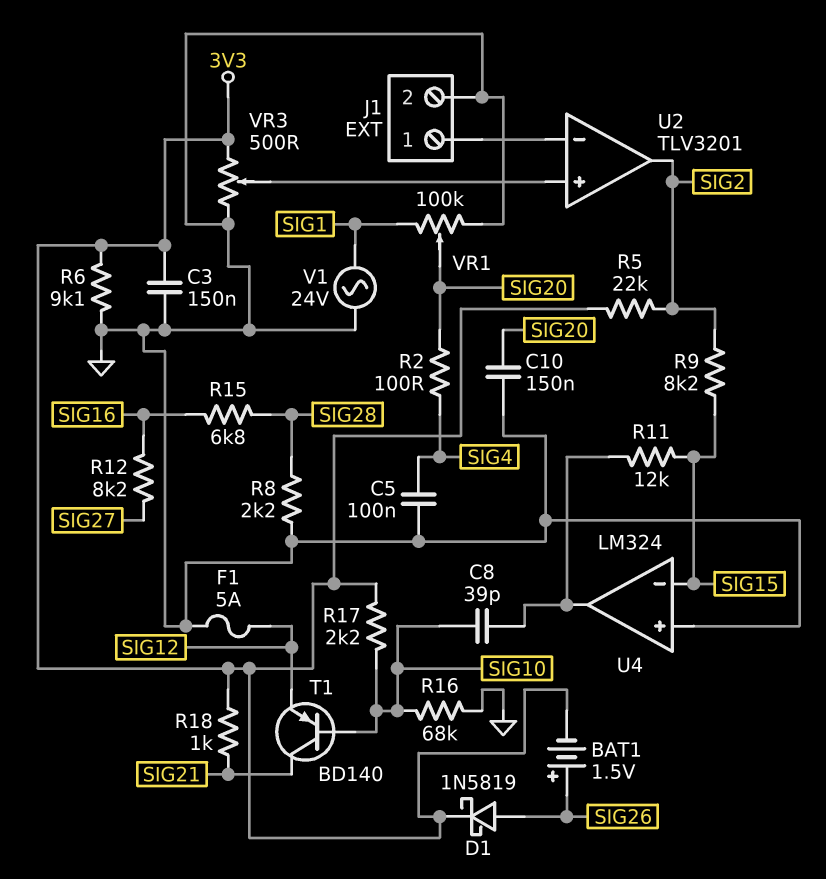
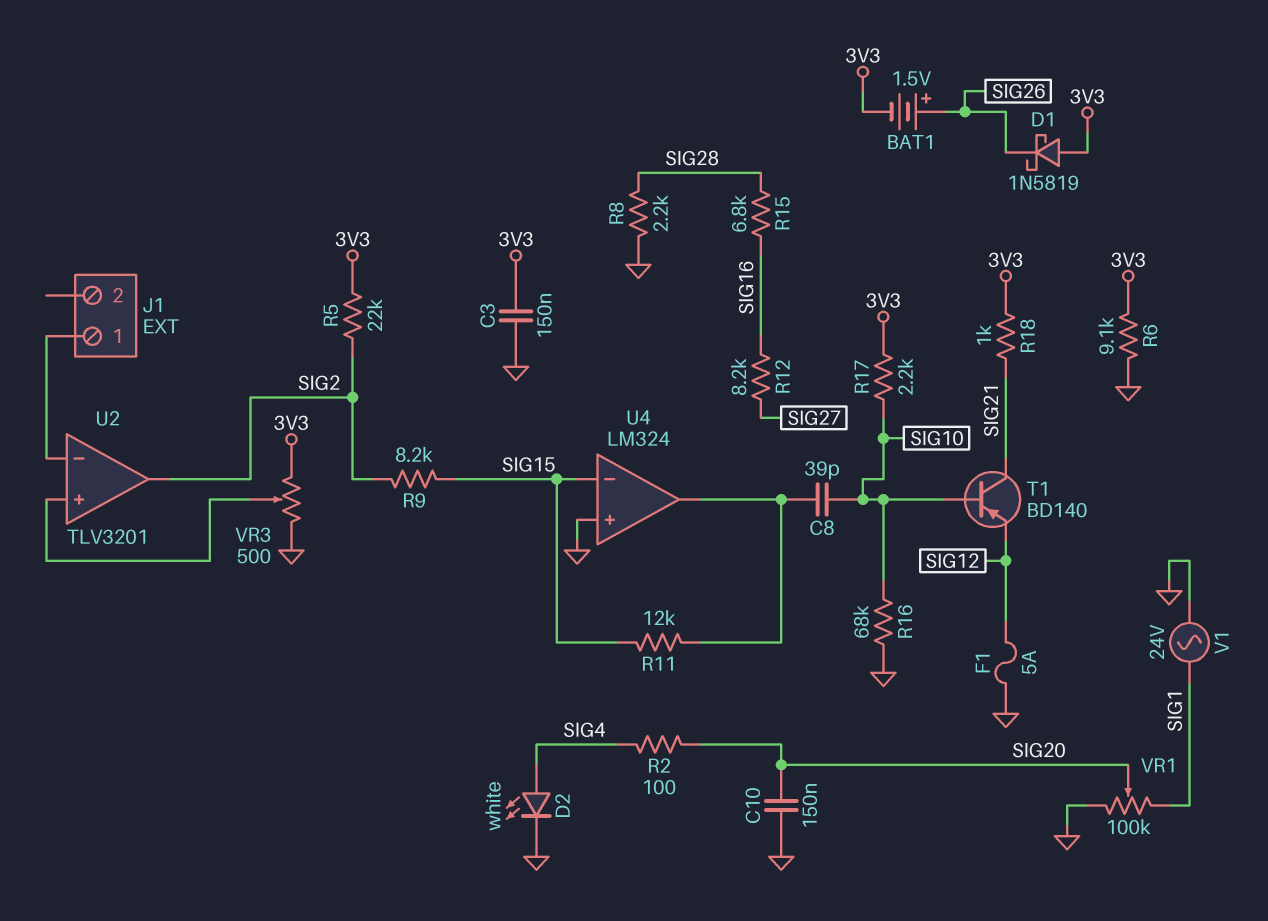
C5: 100nF (GND, SIG4) -> none
D1: schottky 1N5819 (A SIG26, K 3V3) -> schottky 1N5819 (A 3V3, K SIG26)
D2: none -> LED white (A SIG4, K GND)
J1 pin 2: GND -> none

